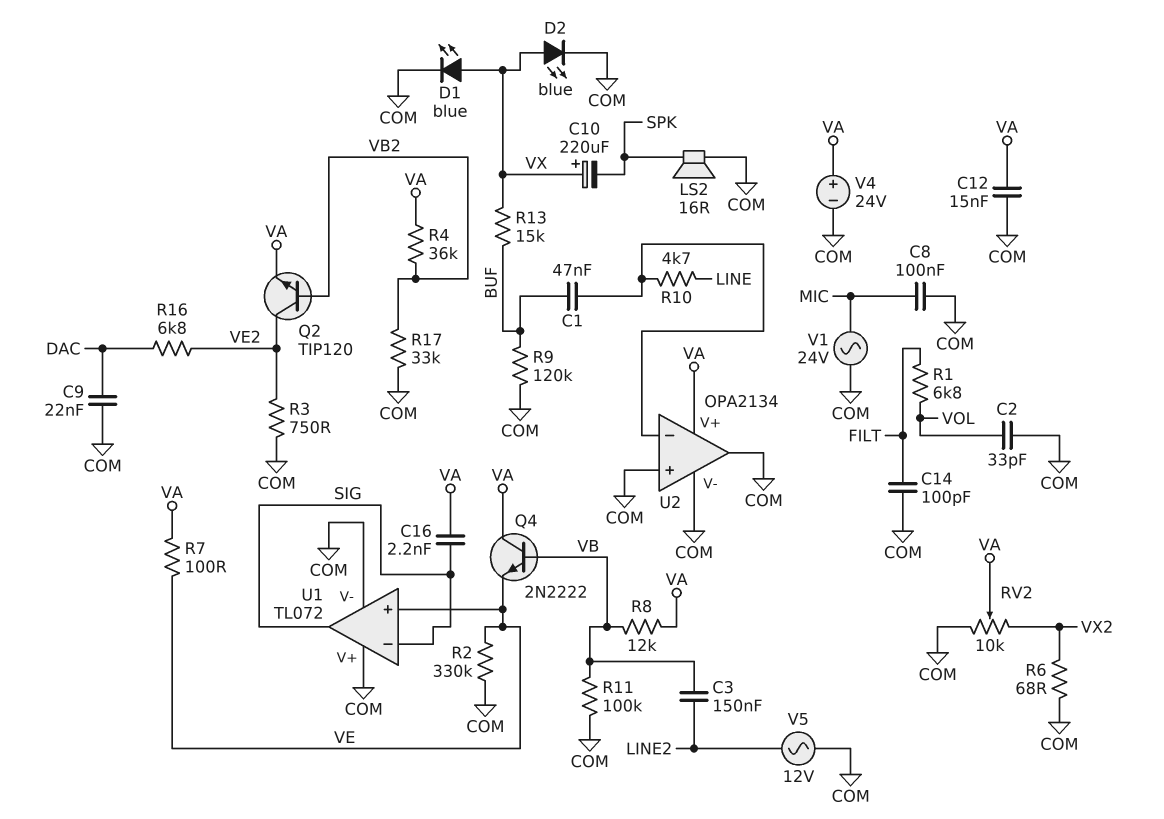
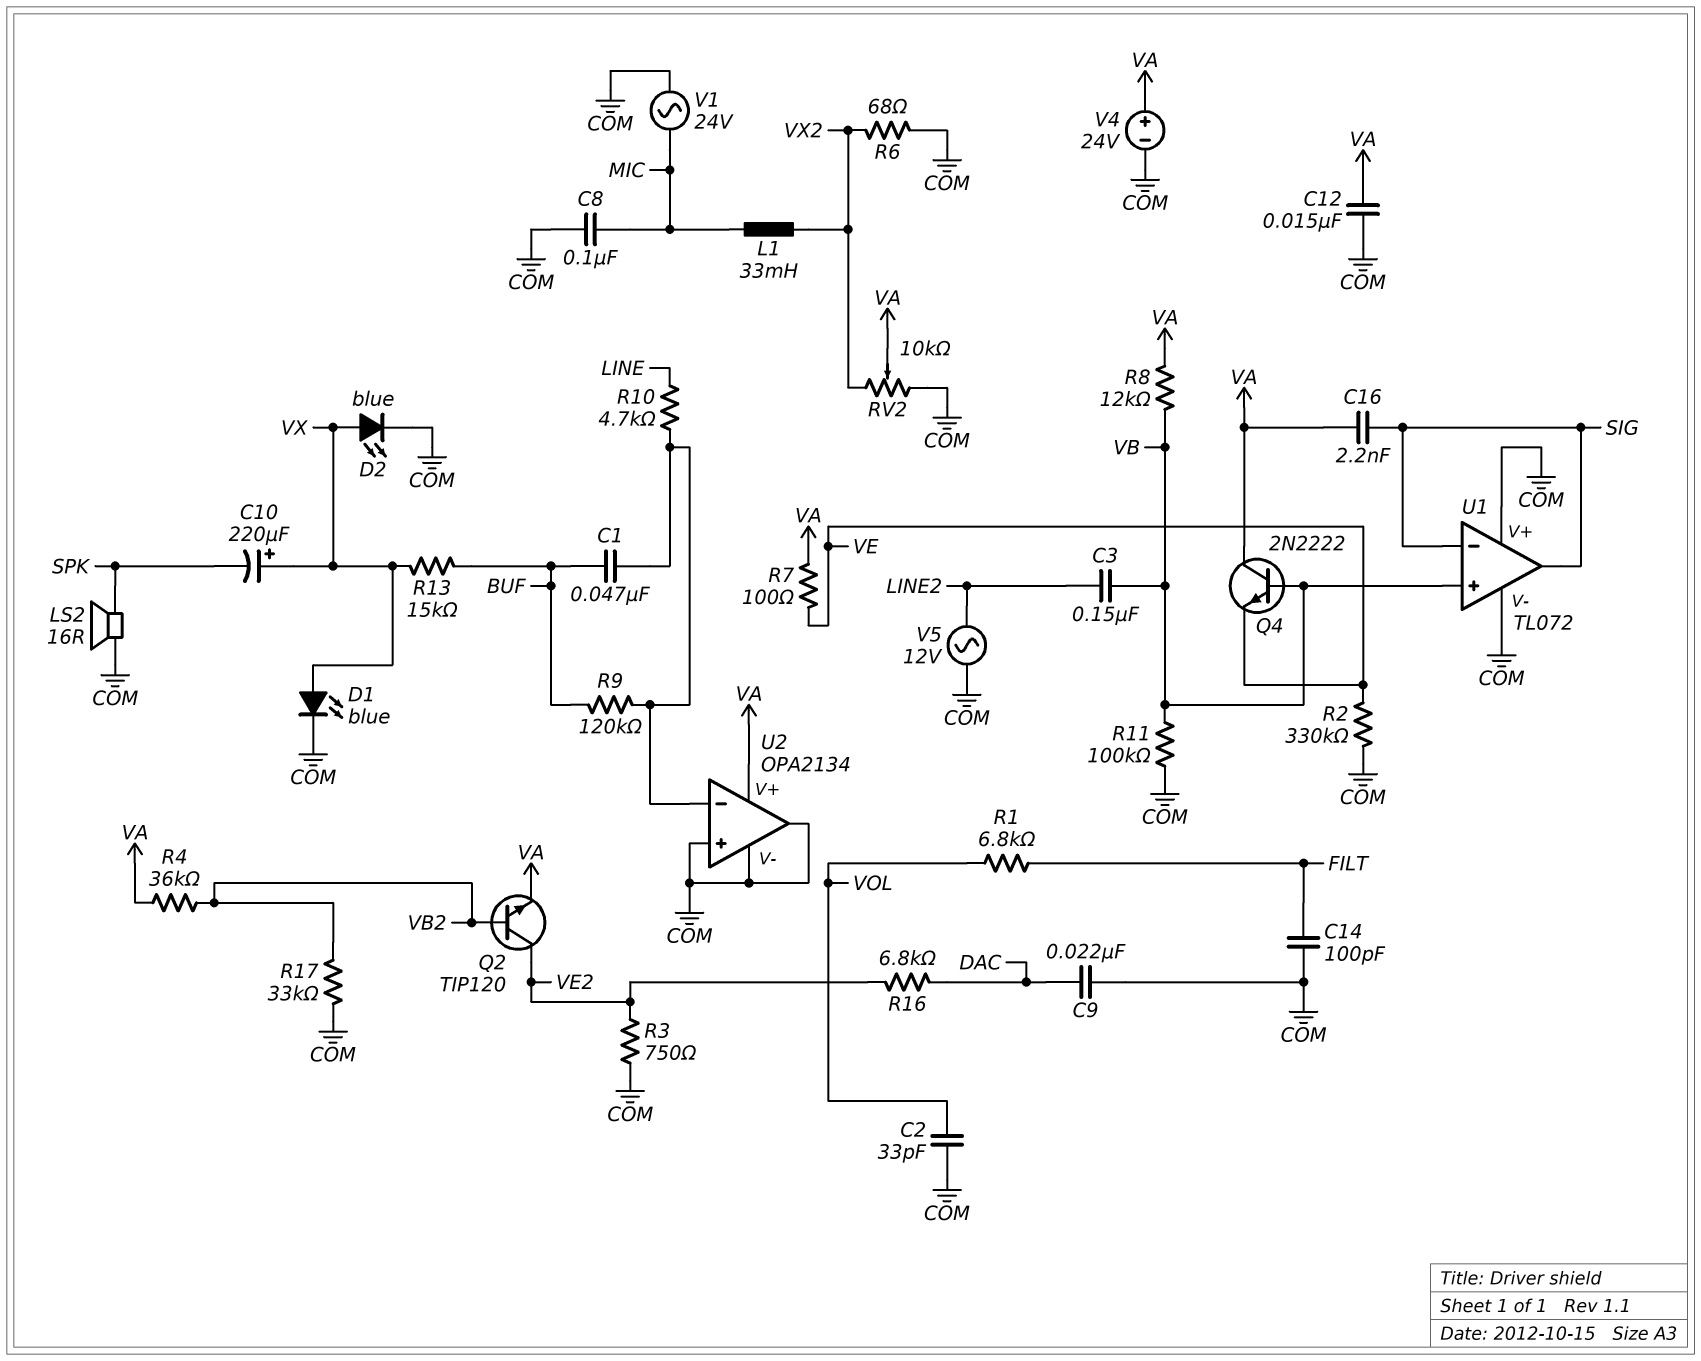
L1: none -> 33mH (MIC, VX2)
R9: 120k (BUF, COM) -> 120k (BUF, U2/in-)
U1 pin in+: VE -> VB

